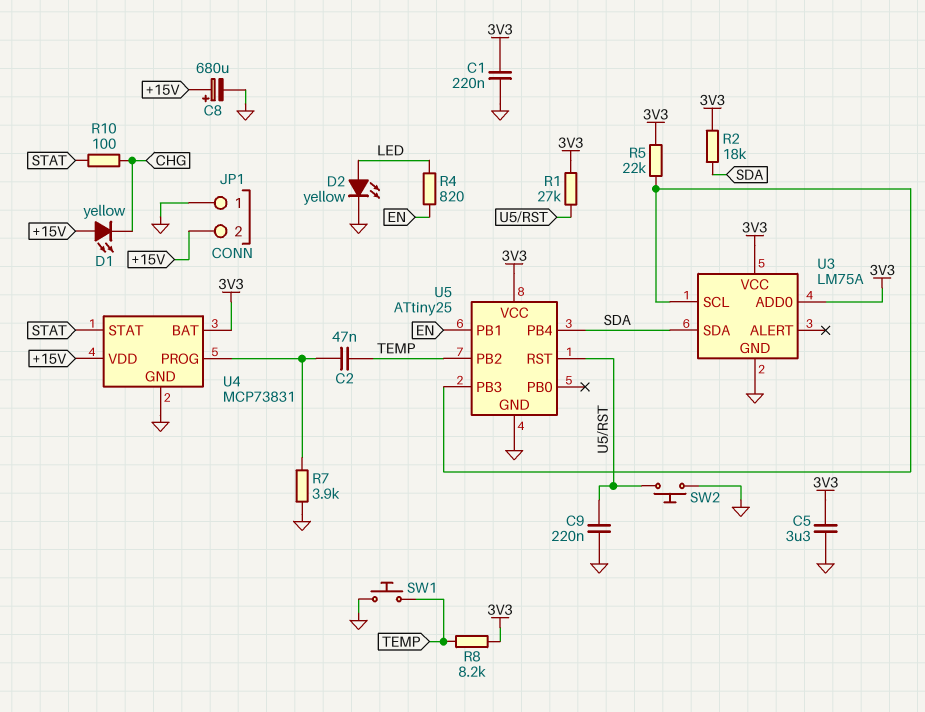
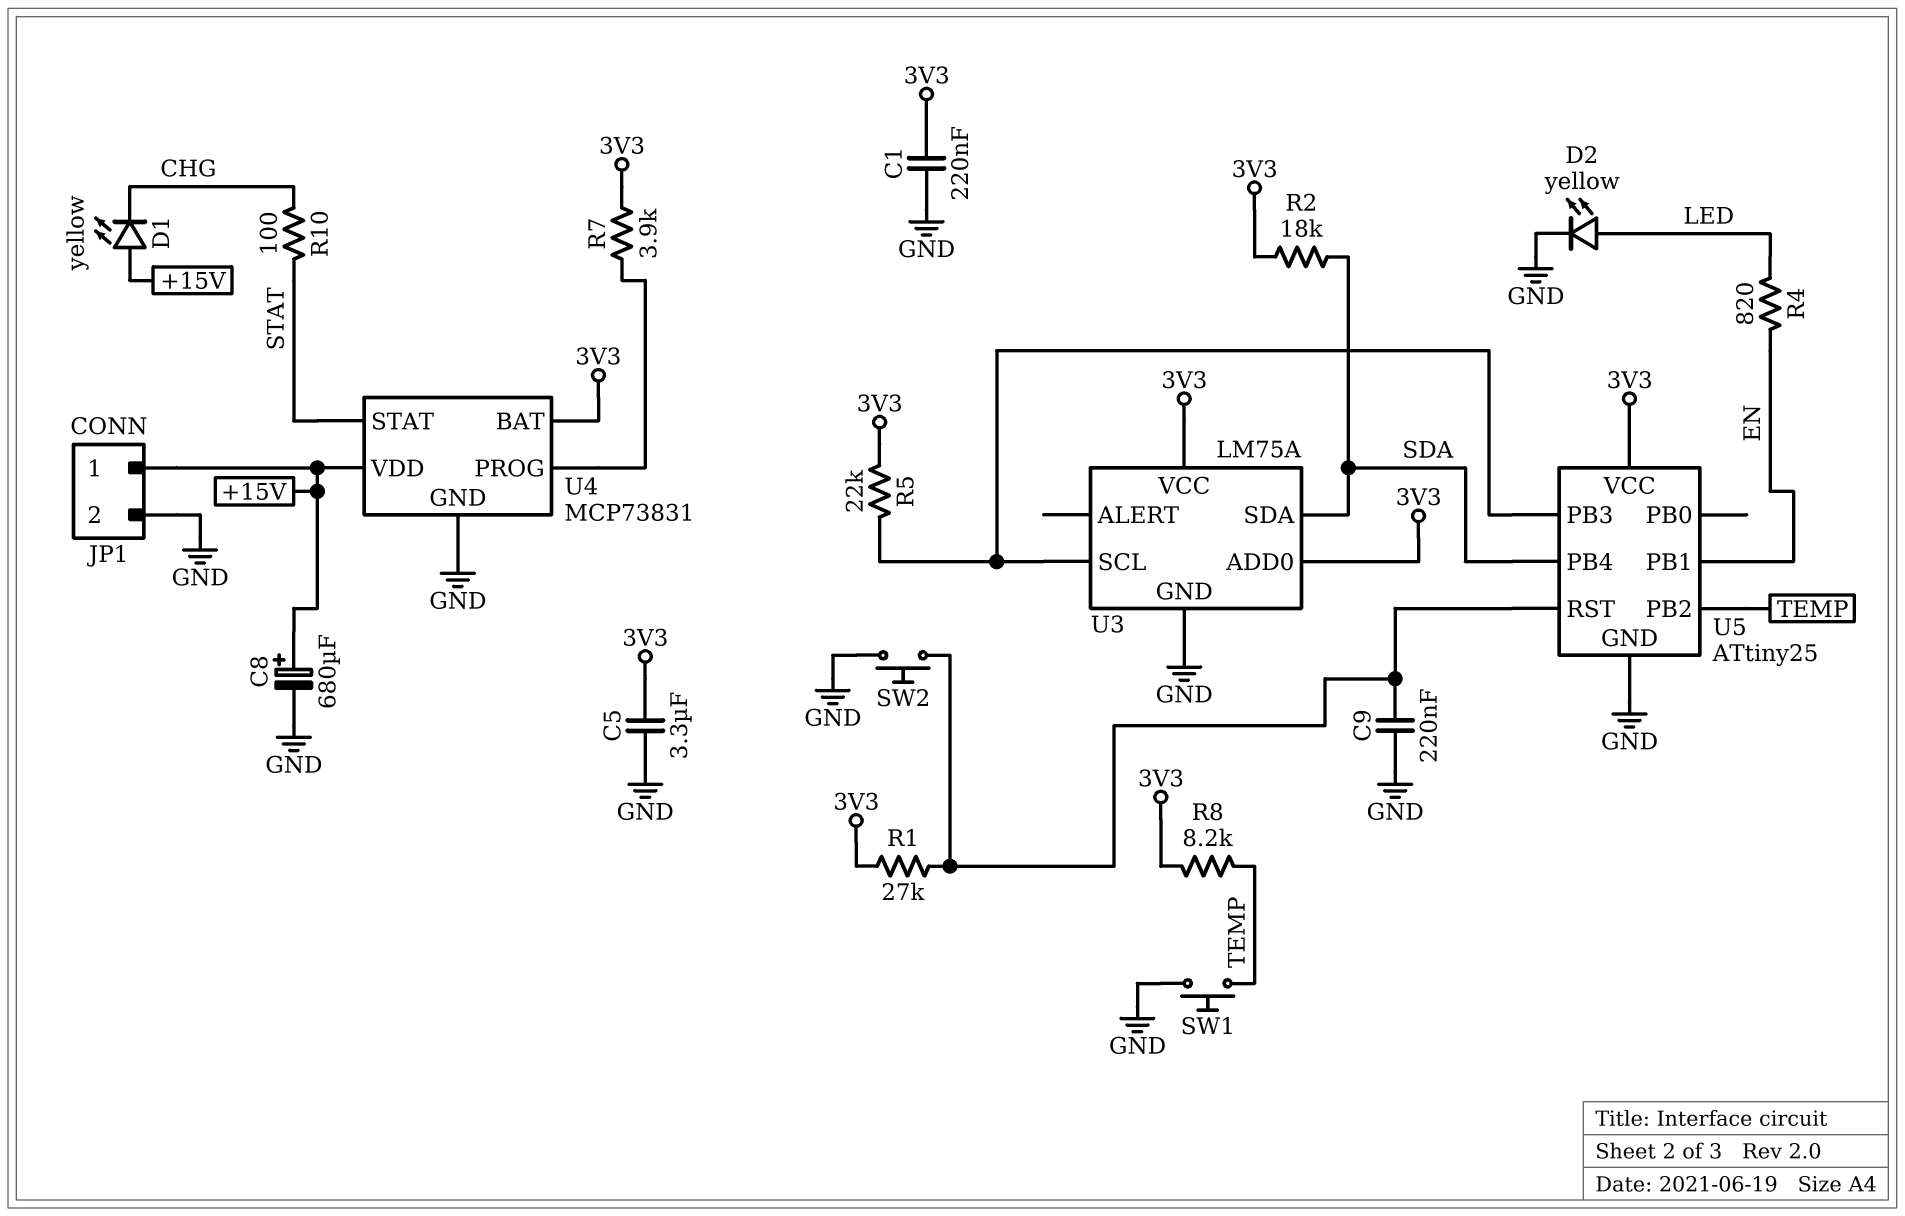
C2: 47nF (TEMP, U4/PROG) -> none
JP1 pin 1: GND -> +15V
JP1 pin 2: +15V -> GND
R7: 3.9k (GND, U4/PROG) -> 3.9k (3V3, U4/PROG)

